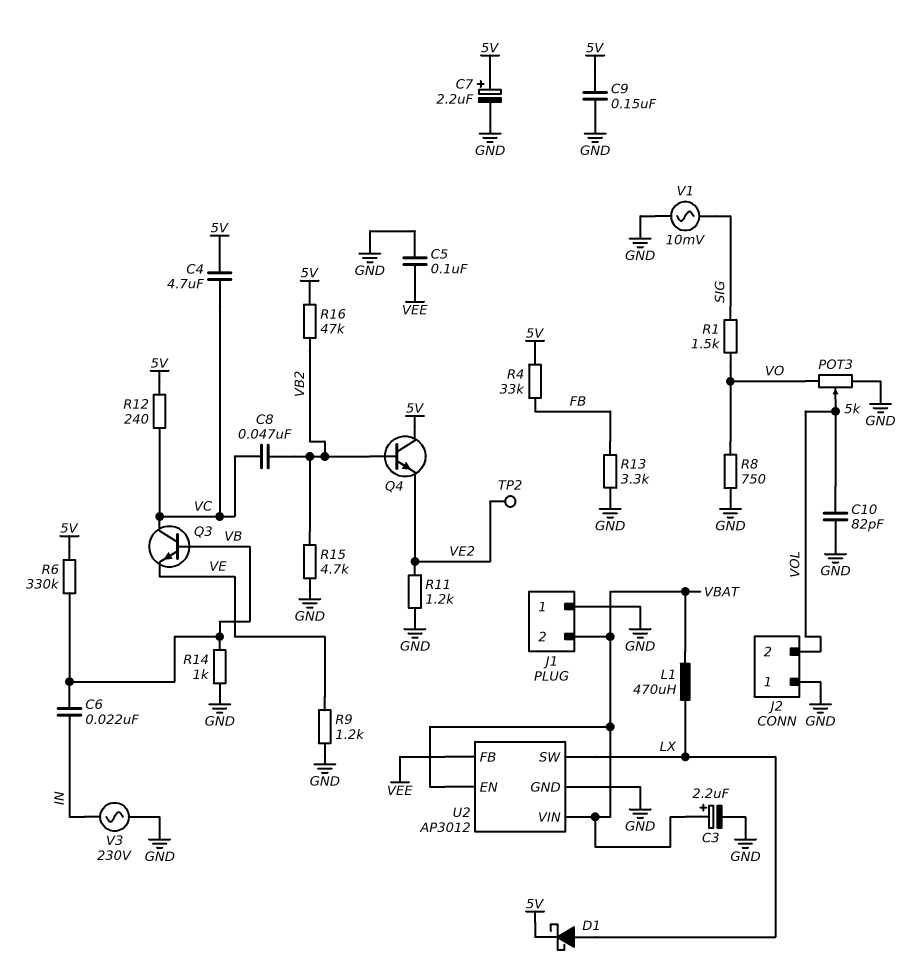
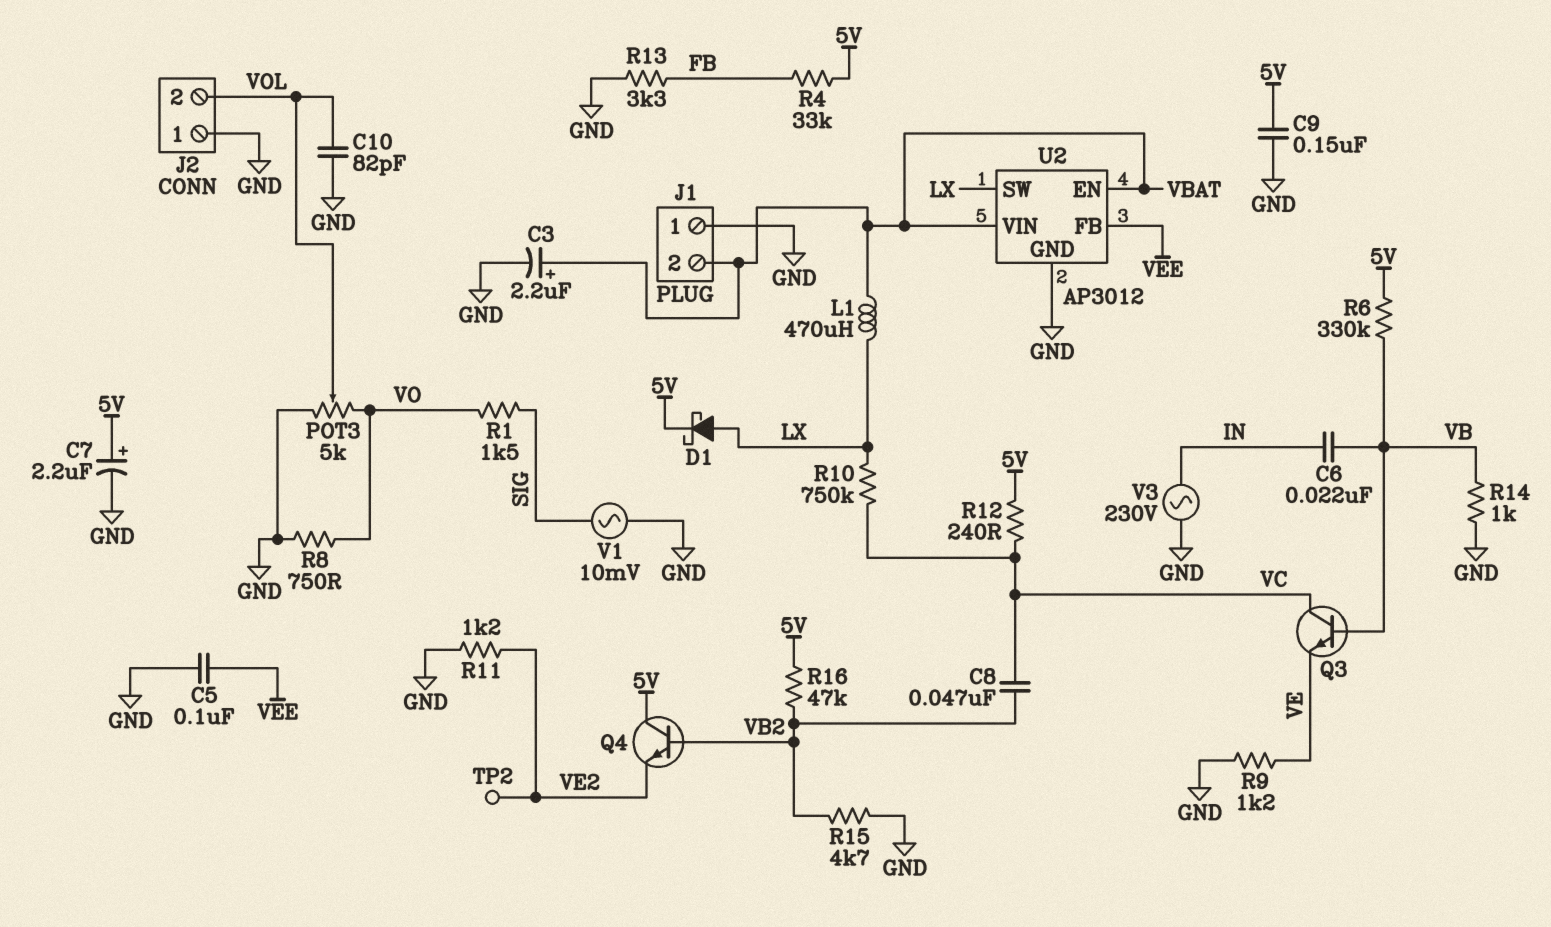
C4: 4.7uF (5V, VC) -> none
R10: none -> 750k (LX, VC)

